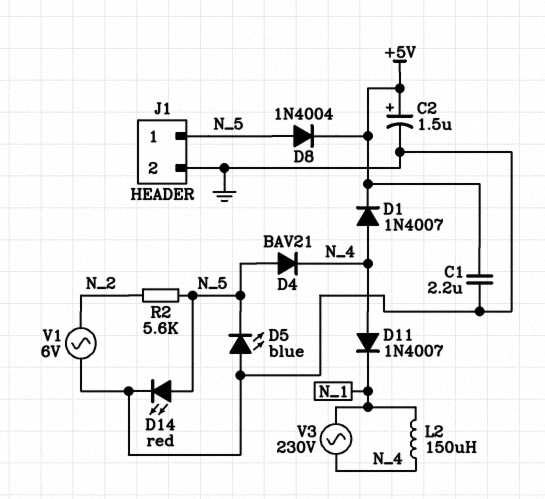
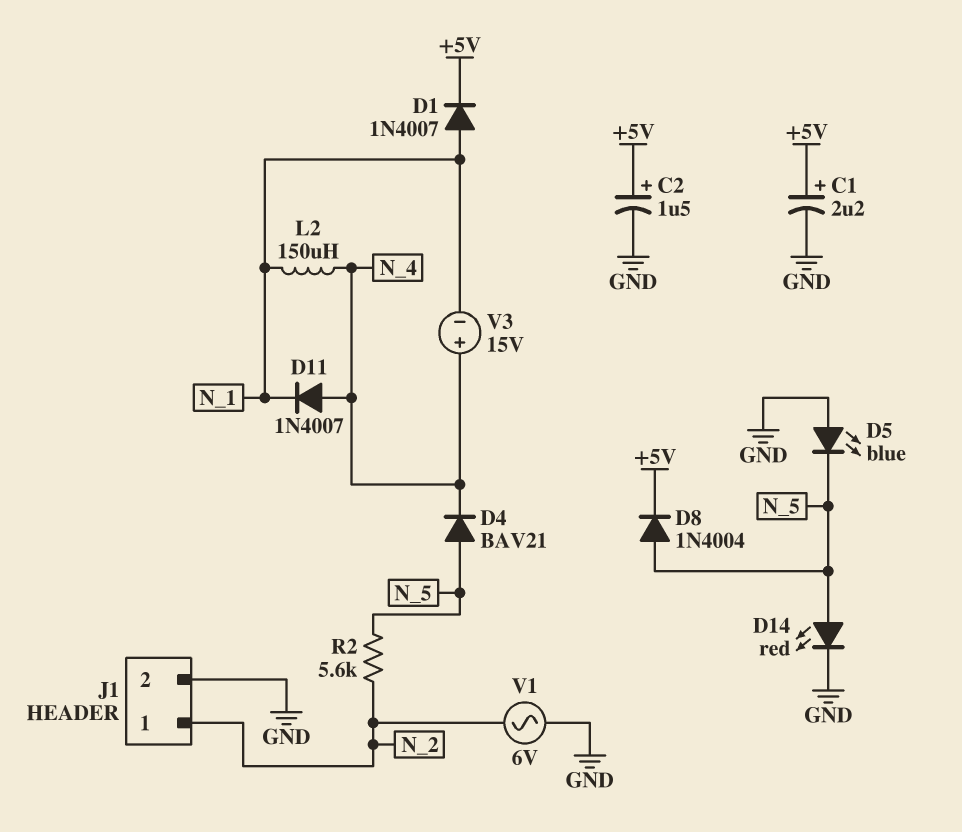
C1: 2.2uF (+5V, GND) -> 2.2uF (plus +5V, minus GND)
D1: diode 1N4007 (A N_4, K +5V) -> diode 1N4007 (A N_1, K +5V)
J1 pin 1: N_5 -> N_2
V3: AC 230V (N_1, N_4) -> 15V (plus N_4, minus N_1)

